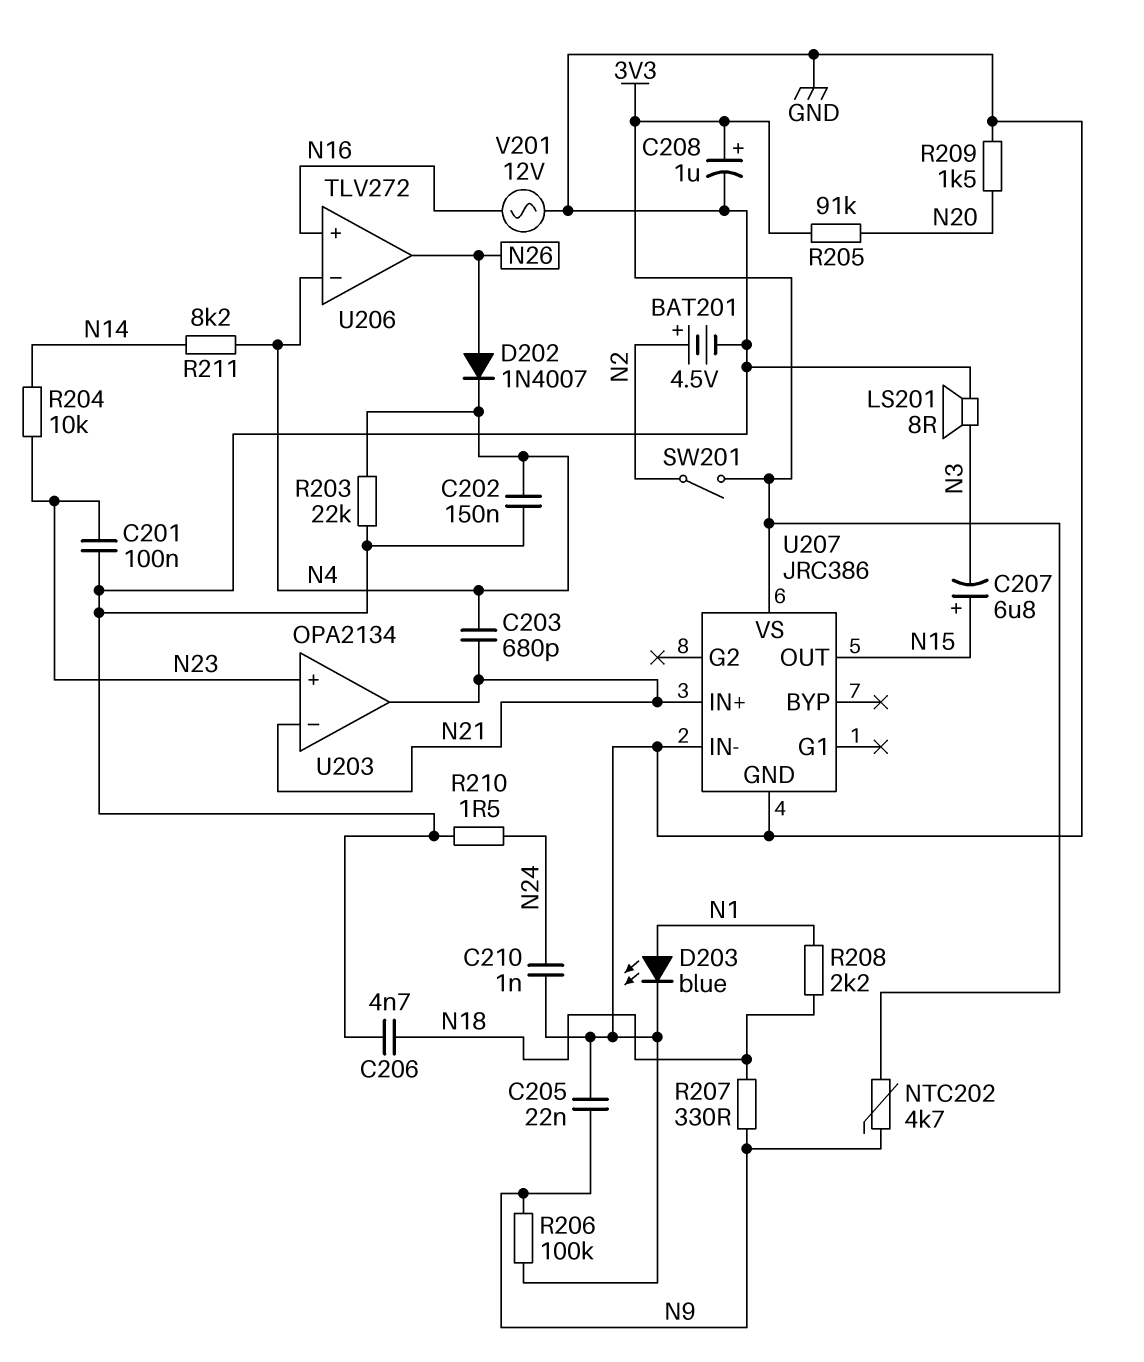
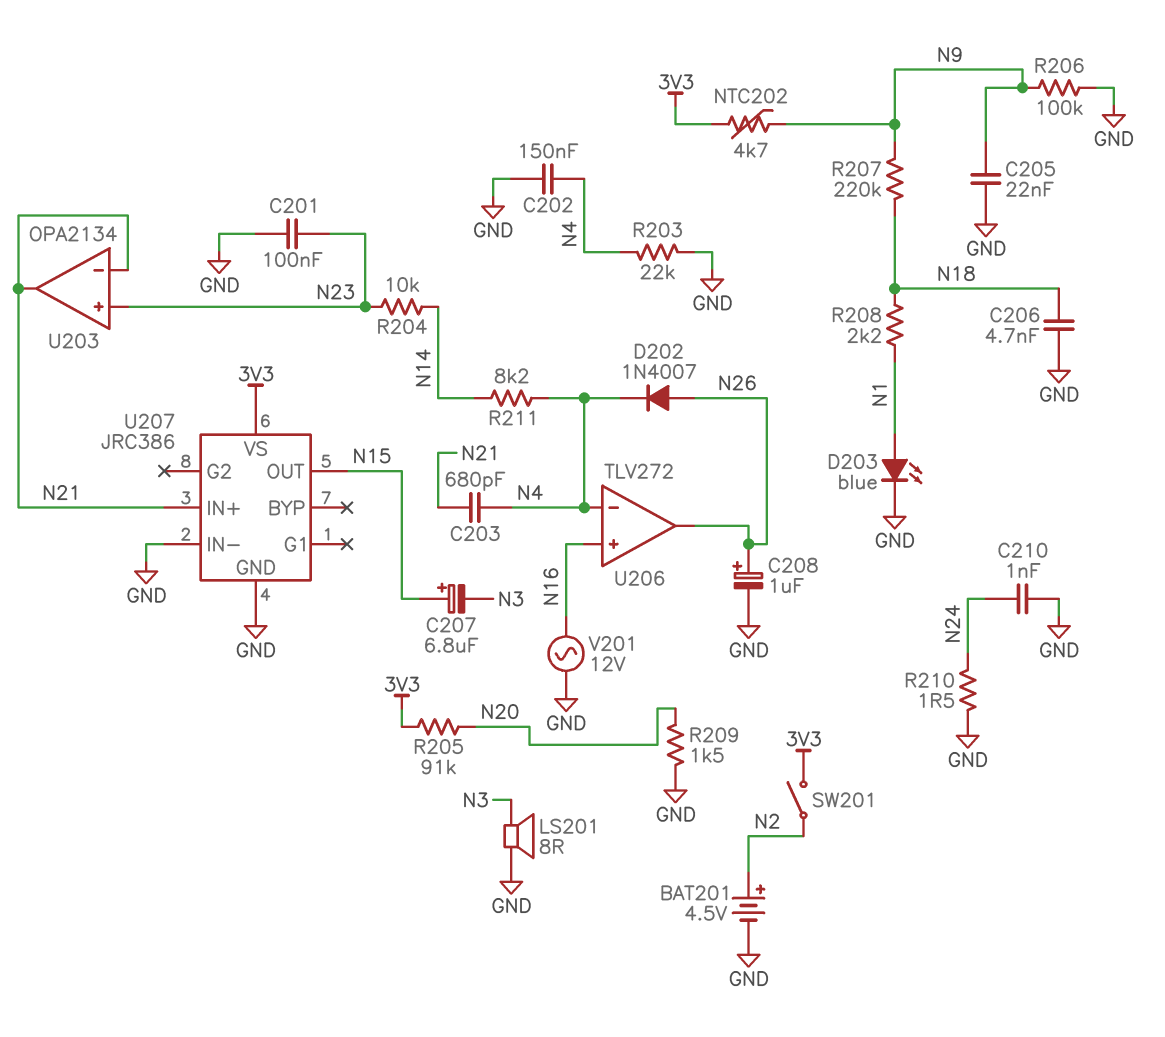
C208: 1uF (plus 3V3, minus GND) -> 1uF (plus N26, minus GND)
R207: 330 (N9, N18) -> 220k (N9, N18)

